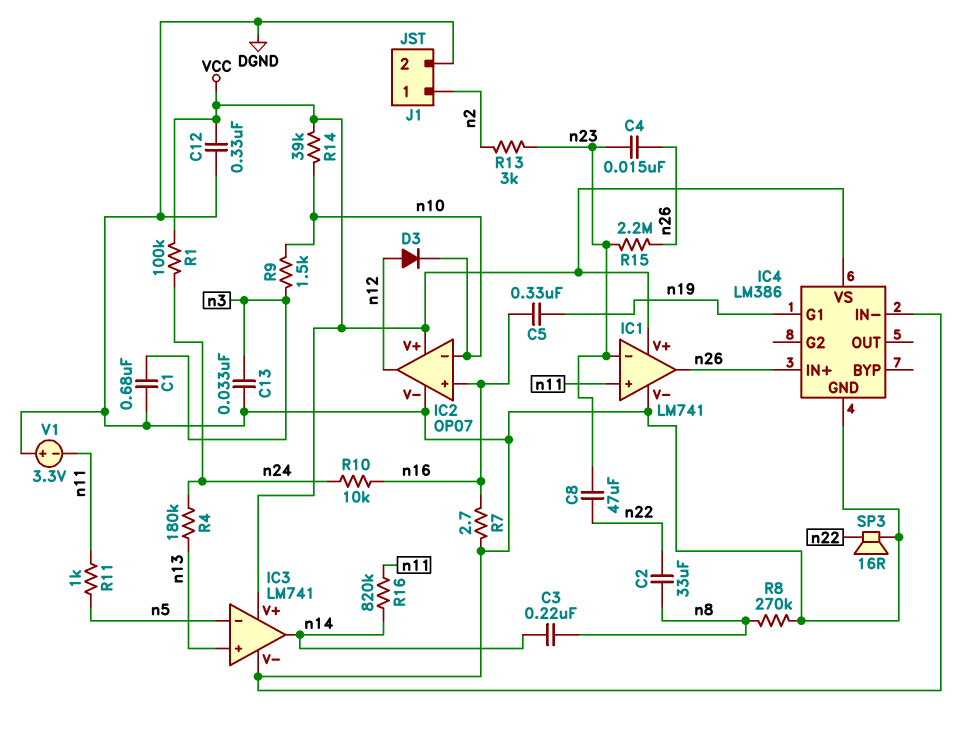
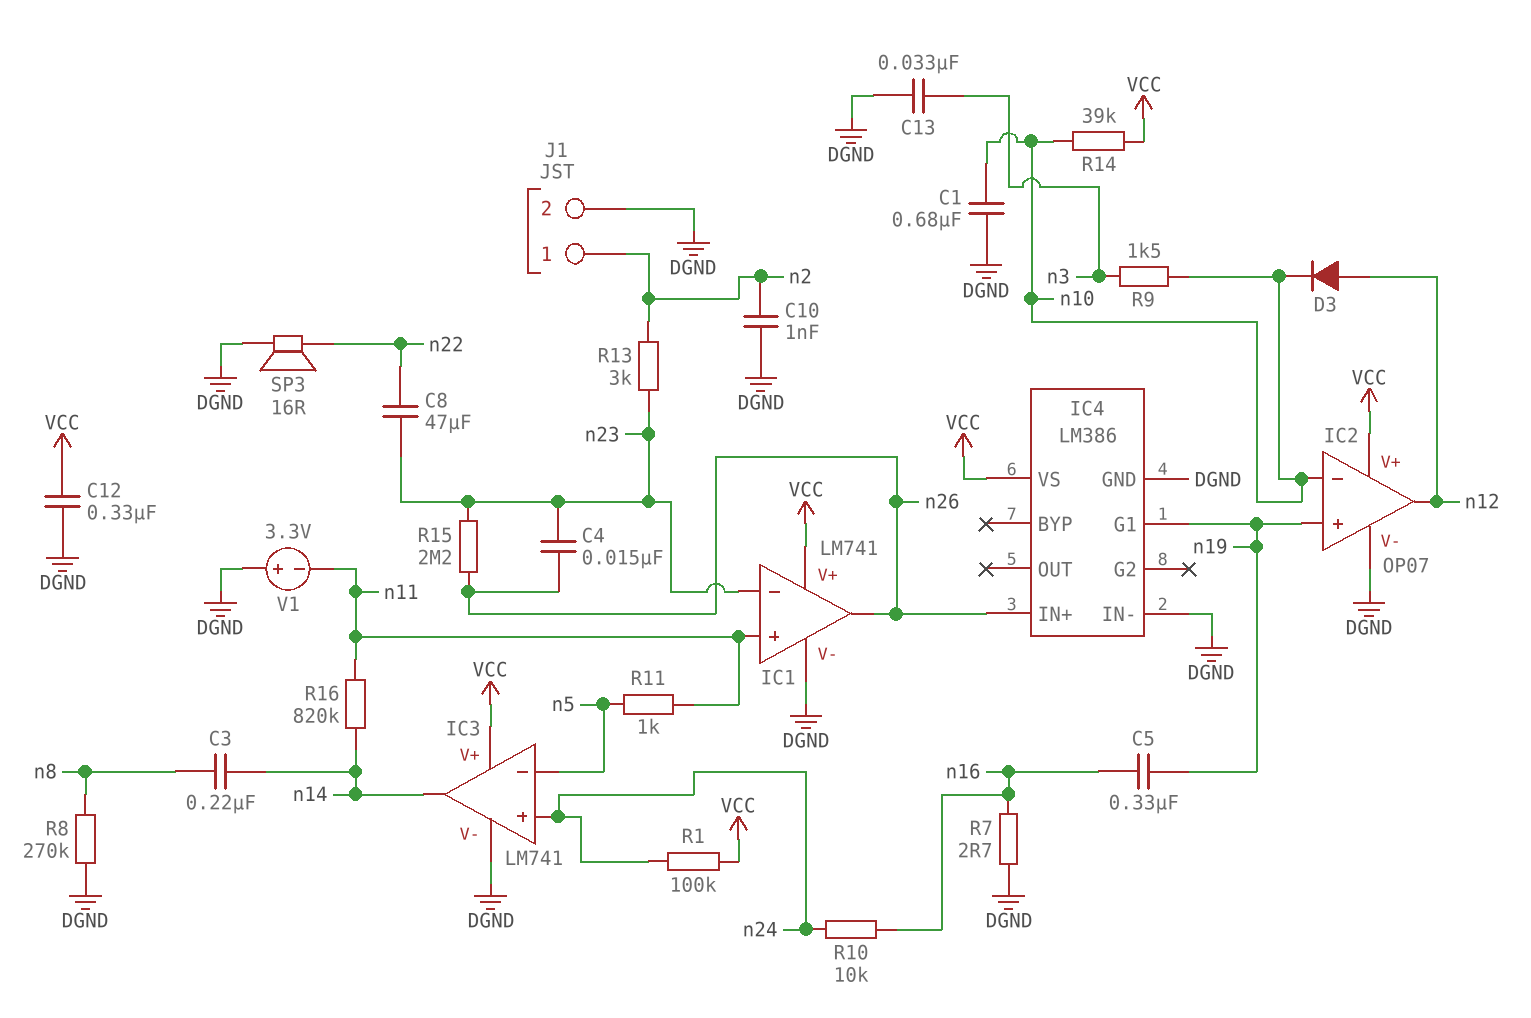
C1: 680nF (DGND, n3) -> 680nF (DGND, n10)
C2: 33uF (n8, n22) -> none
C10: none -> 1nF (DGND, n2)
IC2 pin in+: n16 -> n19
IC3 pin in+: n13 -> n24
R4: 180k (n13, n24) -> none

